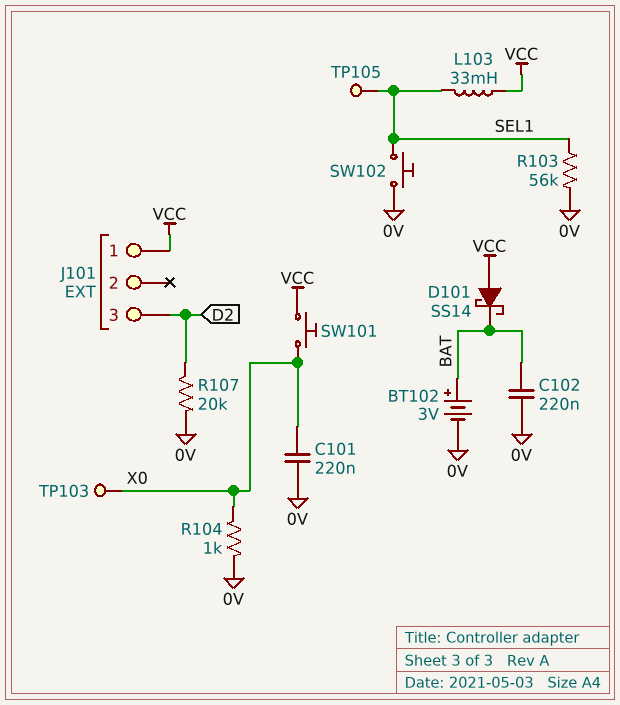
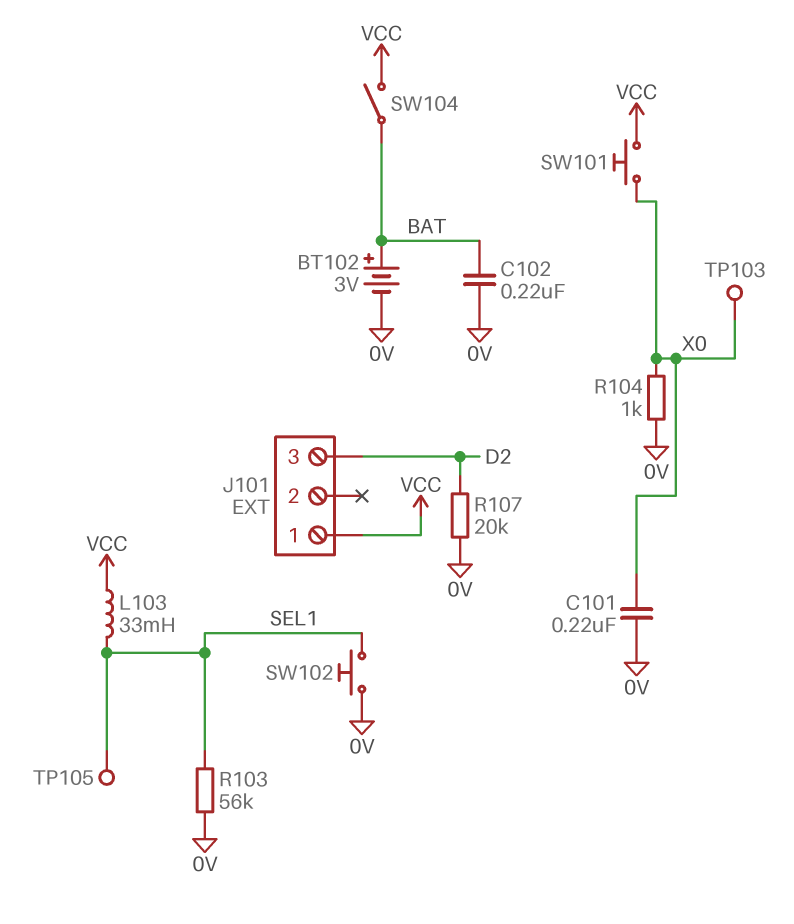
D101: schottky SS14 (A VCC, K BAT) -> none
SW104: none -> switch (BAT, VCC)

